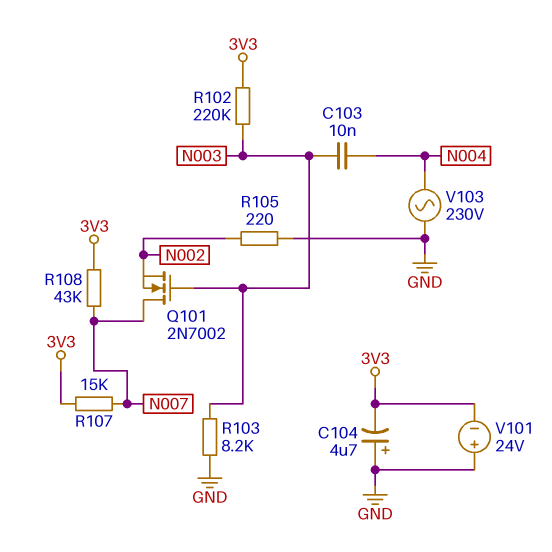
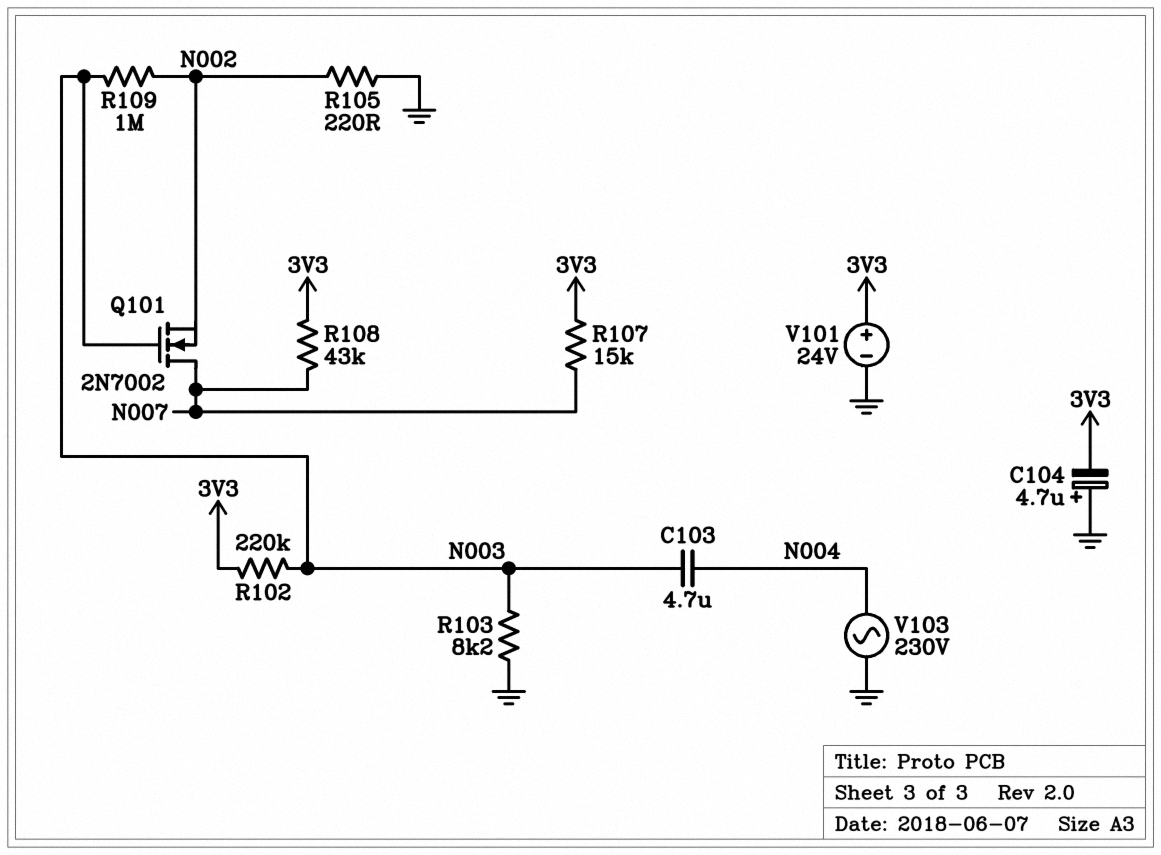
C103: 10nF (N003, N004) -> 4.7uF (N003, N004)
R109: none -> 1M (N002, N003)
V101: 24V (plus GND, minus 3V3) -> 24V (plus 3V3, minus GND)

